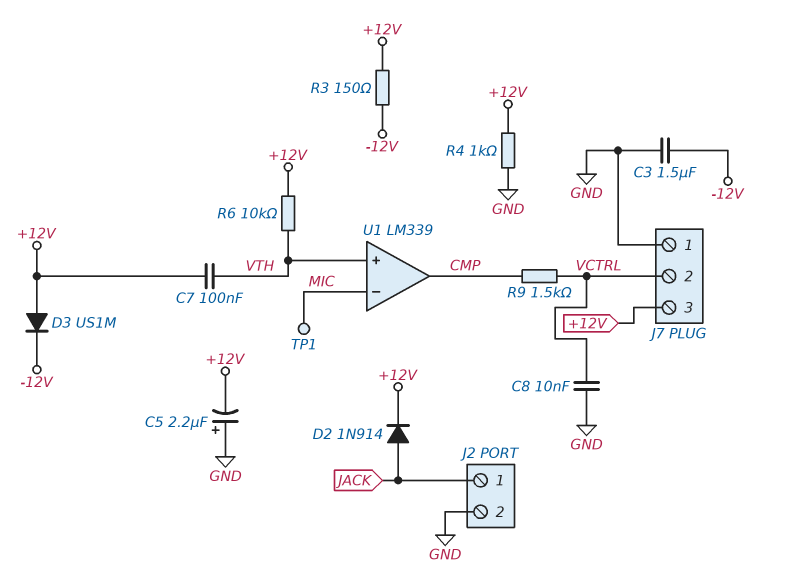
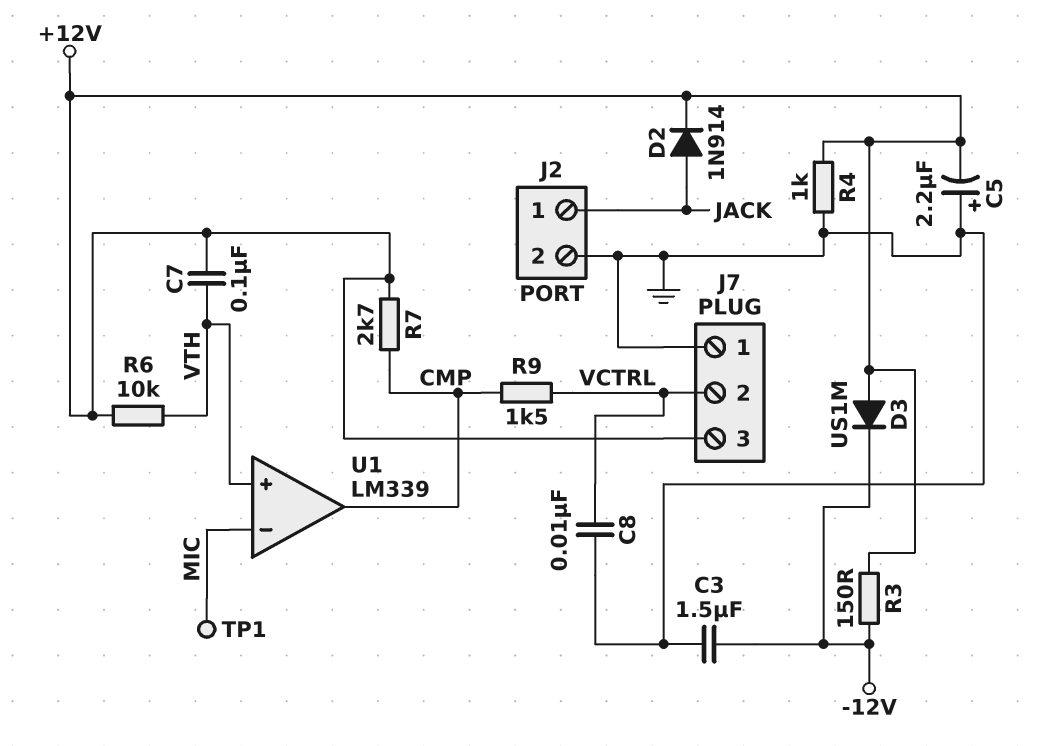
R7: none -> 2.7k (+12V, CMP)

